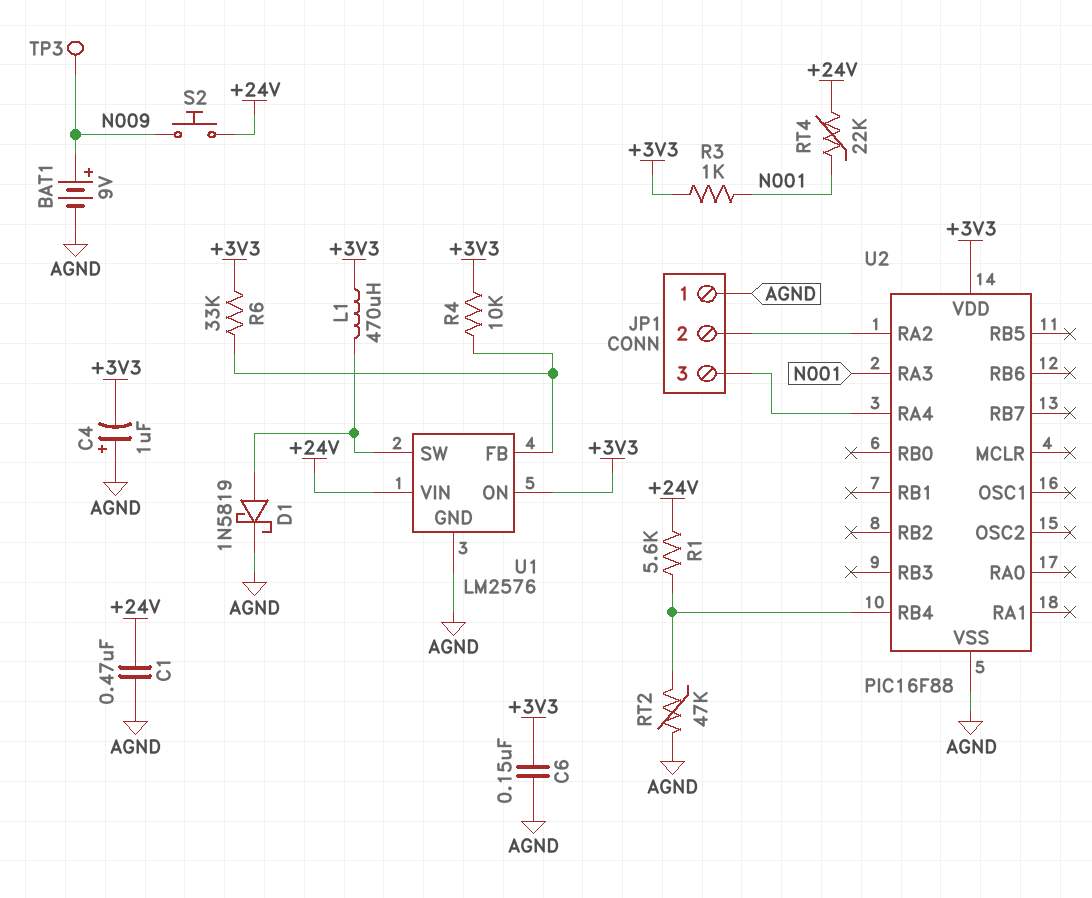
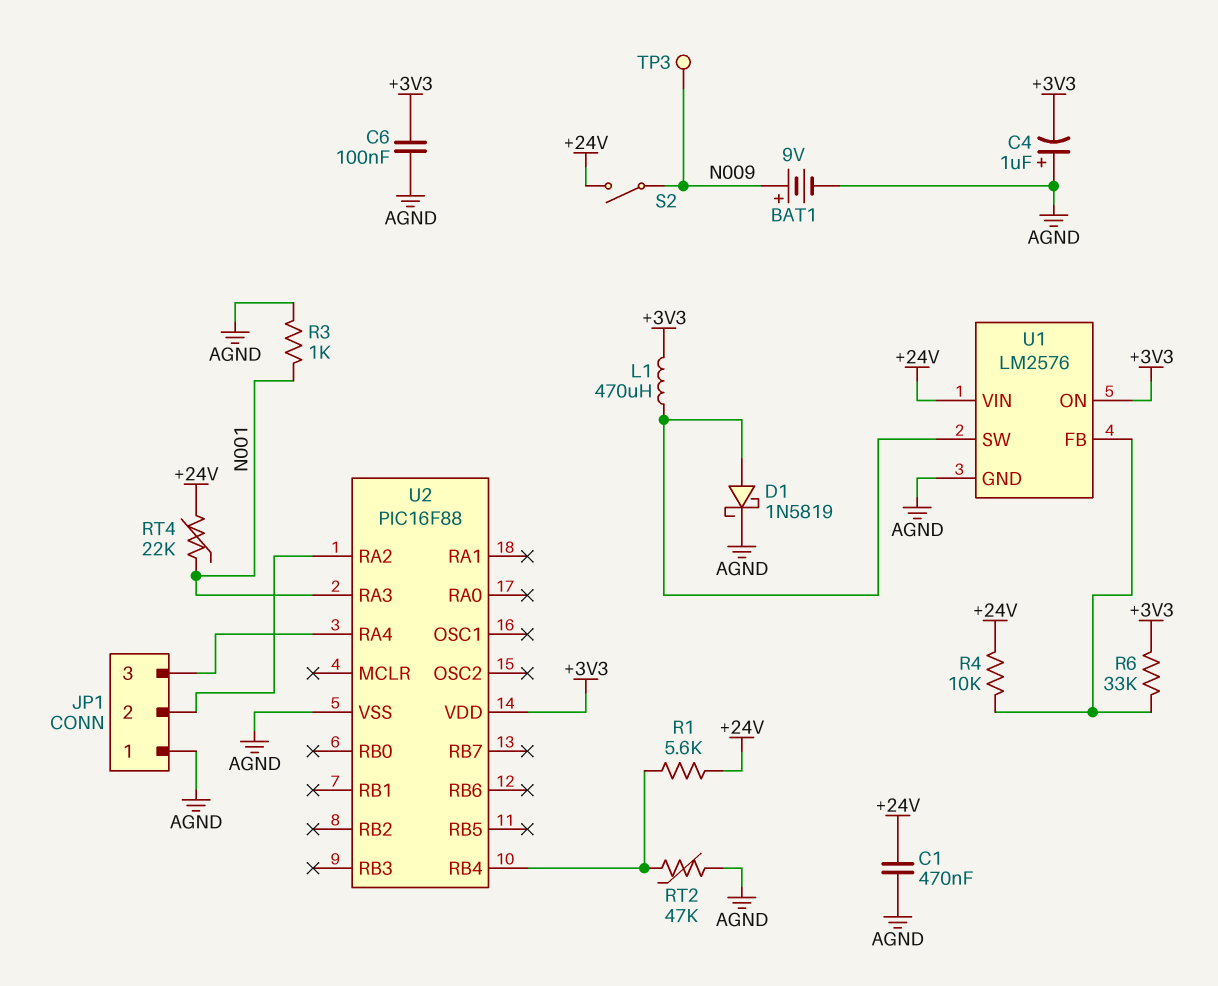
C6: 150nF (+3V3, AGND) -> 100nF (+3V3, AGND)
R3: 1k (+3V3, N001) -> 1k (AGND, N001)
R4: 10k (+3V3, U1/FB) -> 10k (+24V, U1/FB)
S2: button (+24V, N009) -> switch (+24V, N009)

